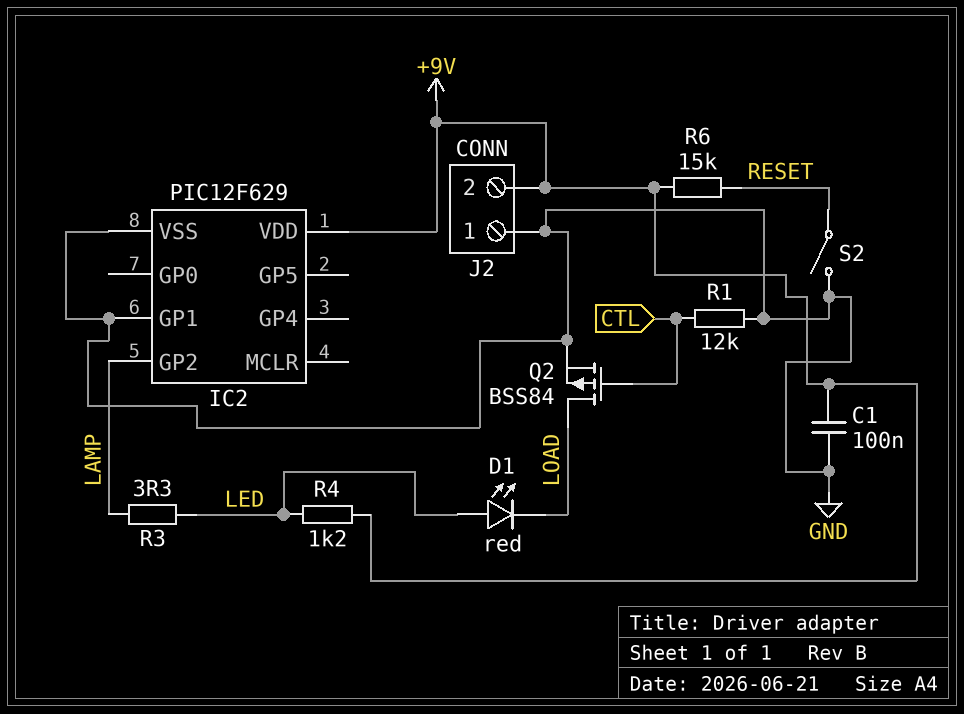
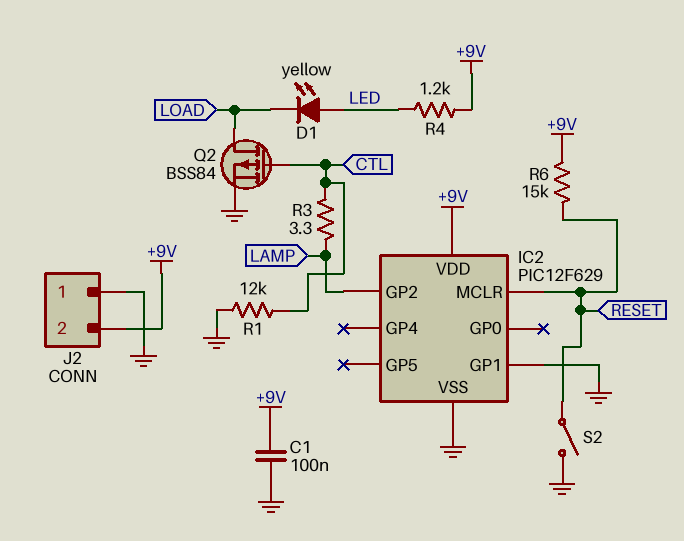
D1: LED red (A LED, K LOAD) -> LED yellow (A LED, K LOAD)
IC2 pin MCLR: none -> RESET
R3: 3.3 (LAMP, LED) -> 3.3 (CTL, LAMP)

